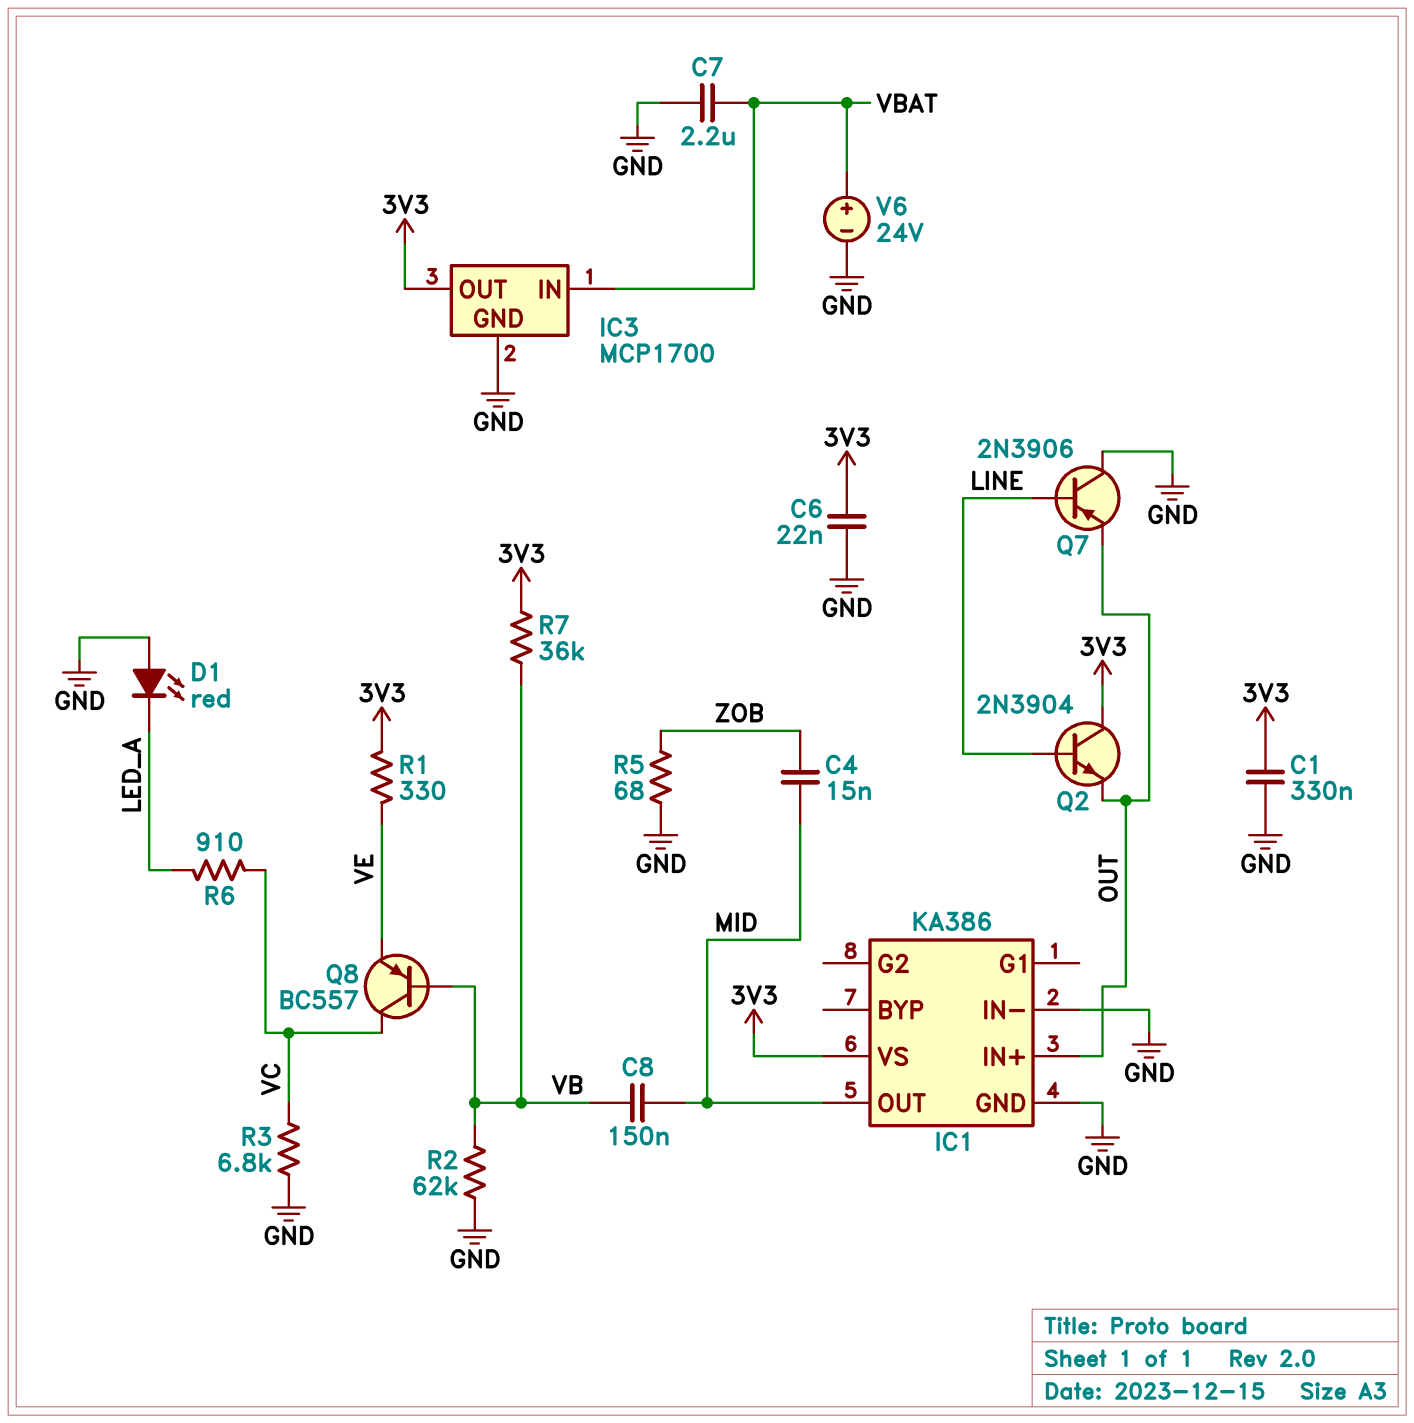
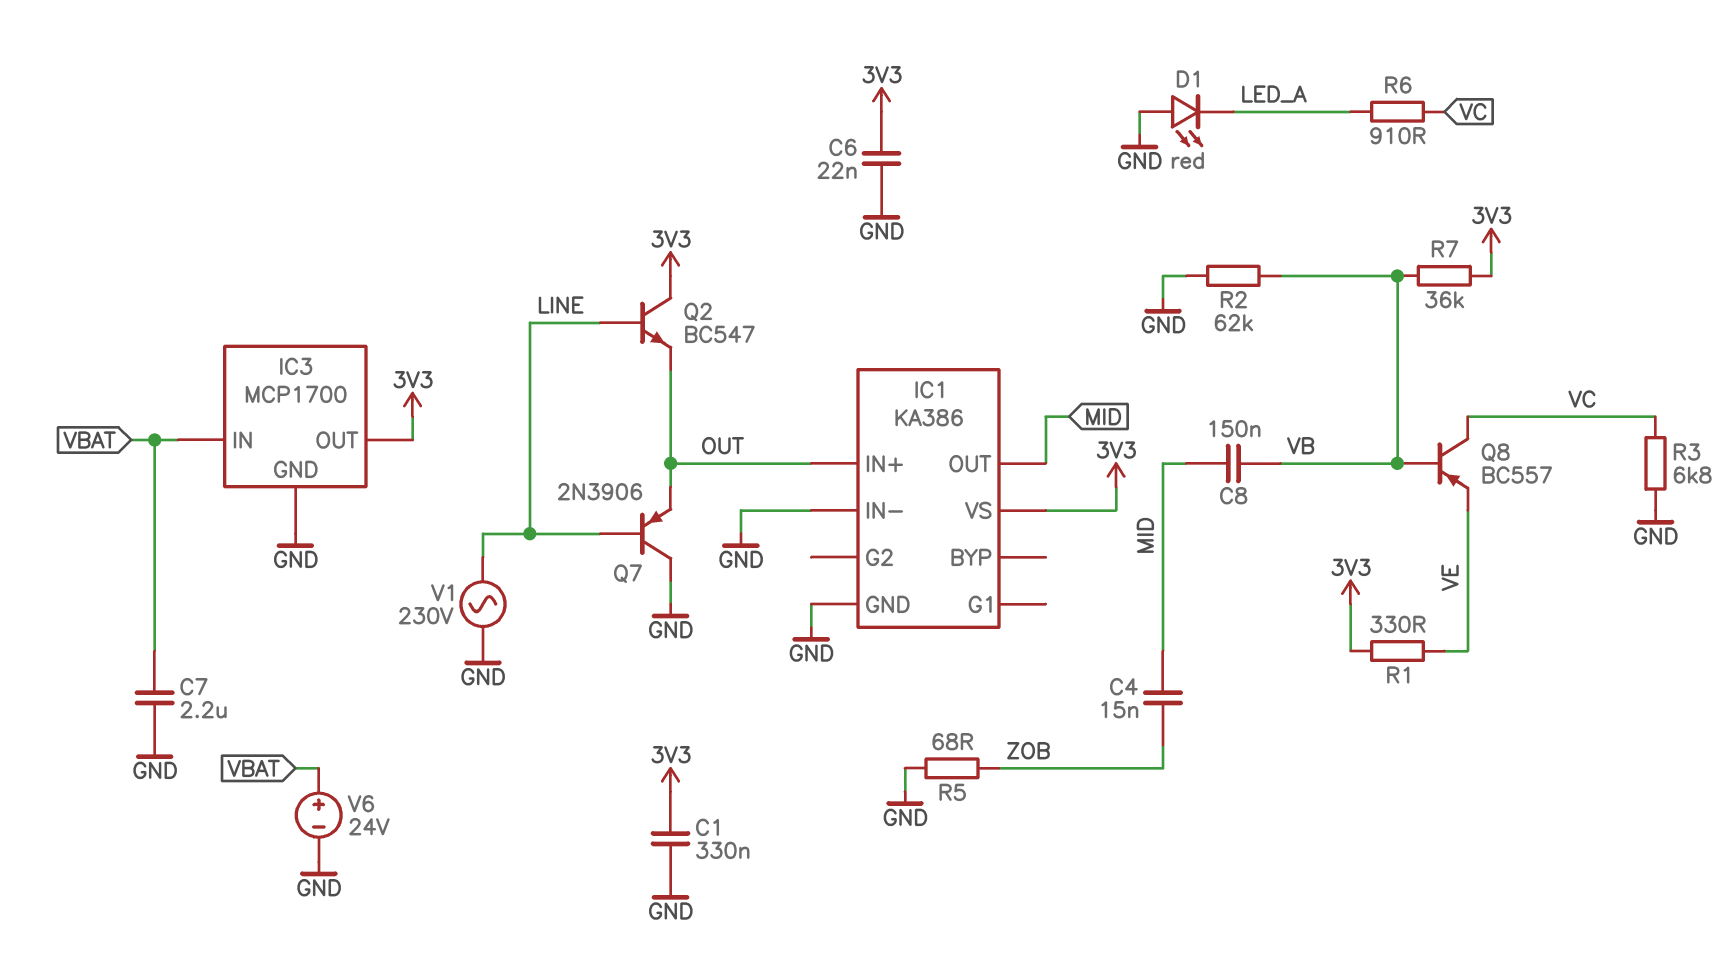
Q2: NPN 2N3904 (B LINE, C 3V3, E OUT) -> NPN BC547 (B LINE, C 3V3, E OUT)
V1: none -> AC 230V (GND, LINE)

